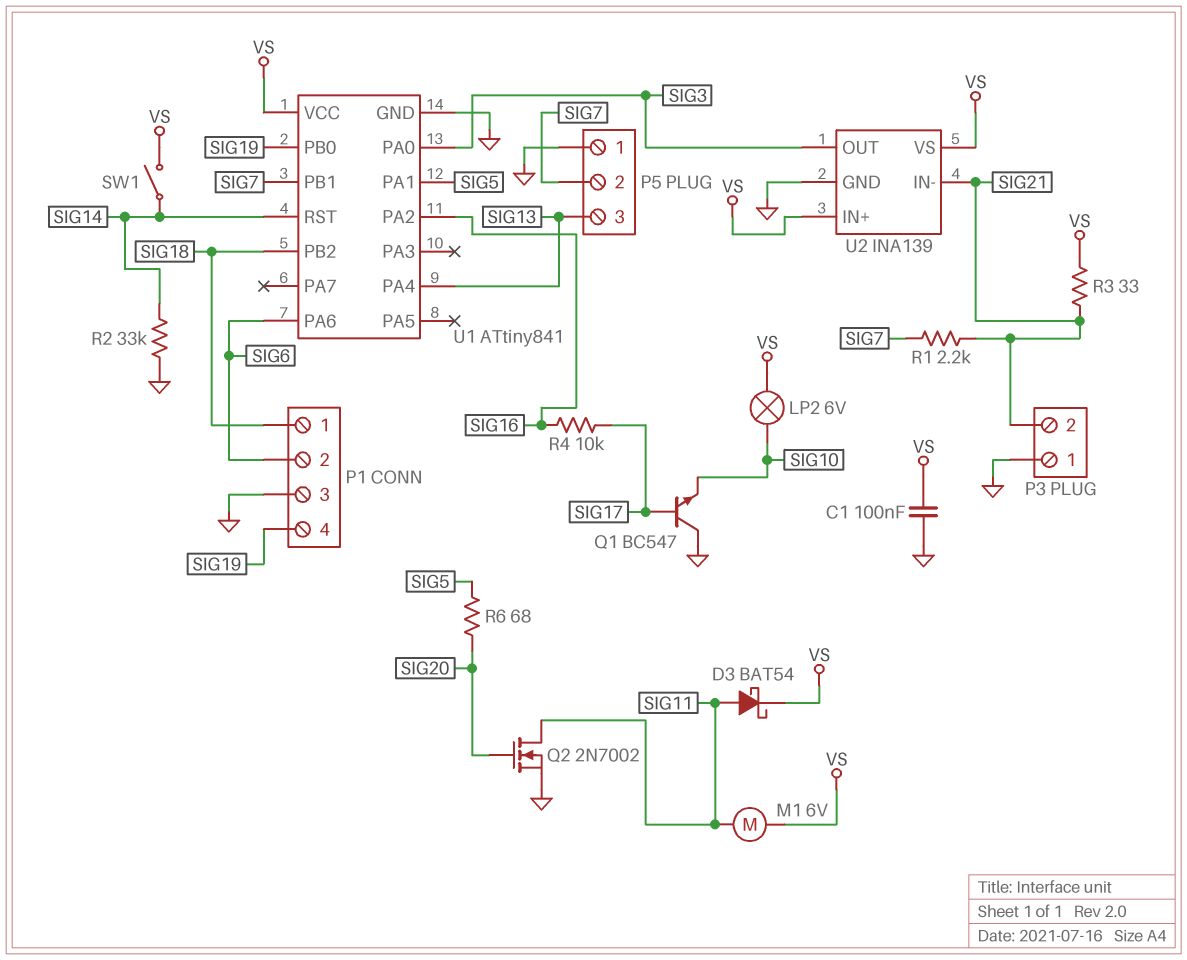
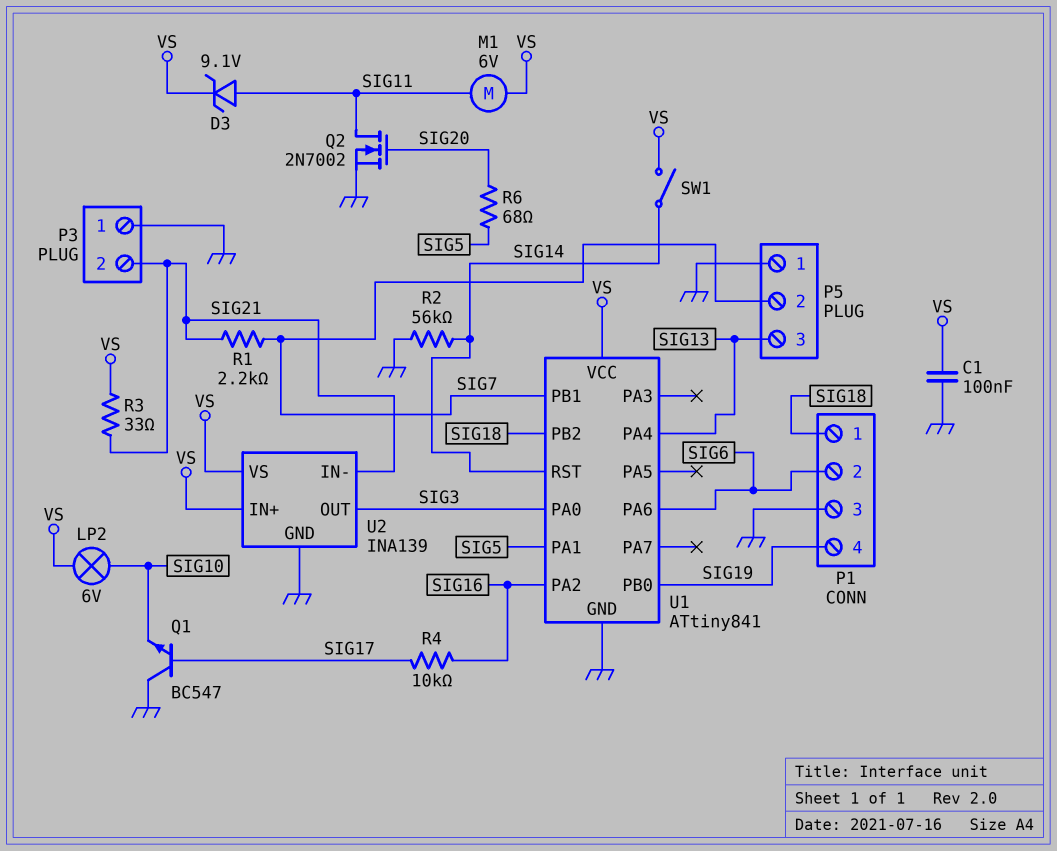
D3: schottky BAT54 (A SIG11, K VS) -> zener 9.1V (A SIG11, K VS)
R2: 33k (GND, SIG14) -> 56k (GND, SIG14)

